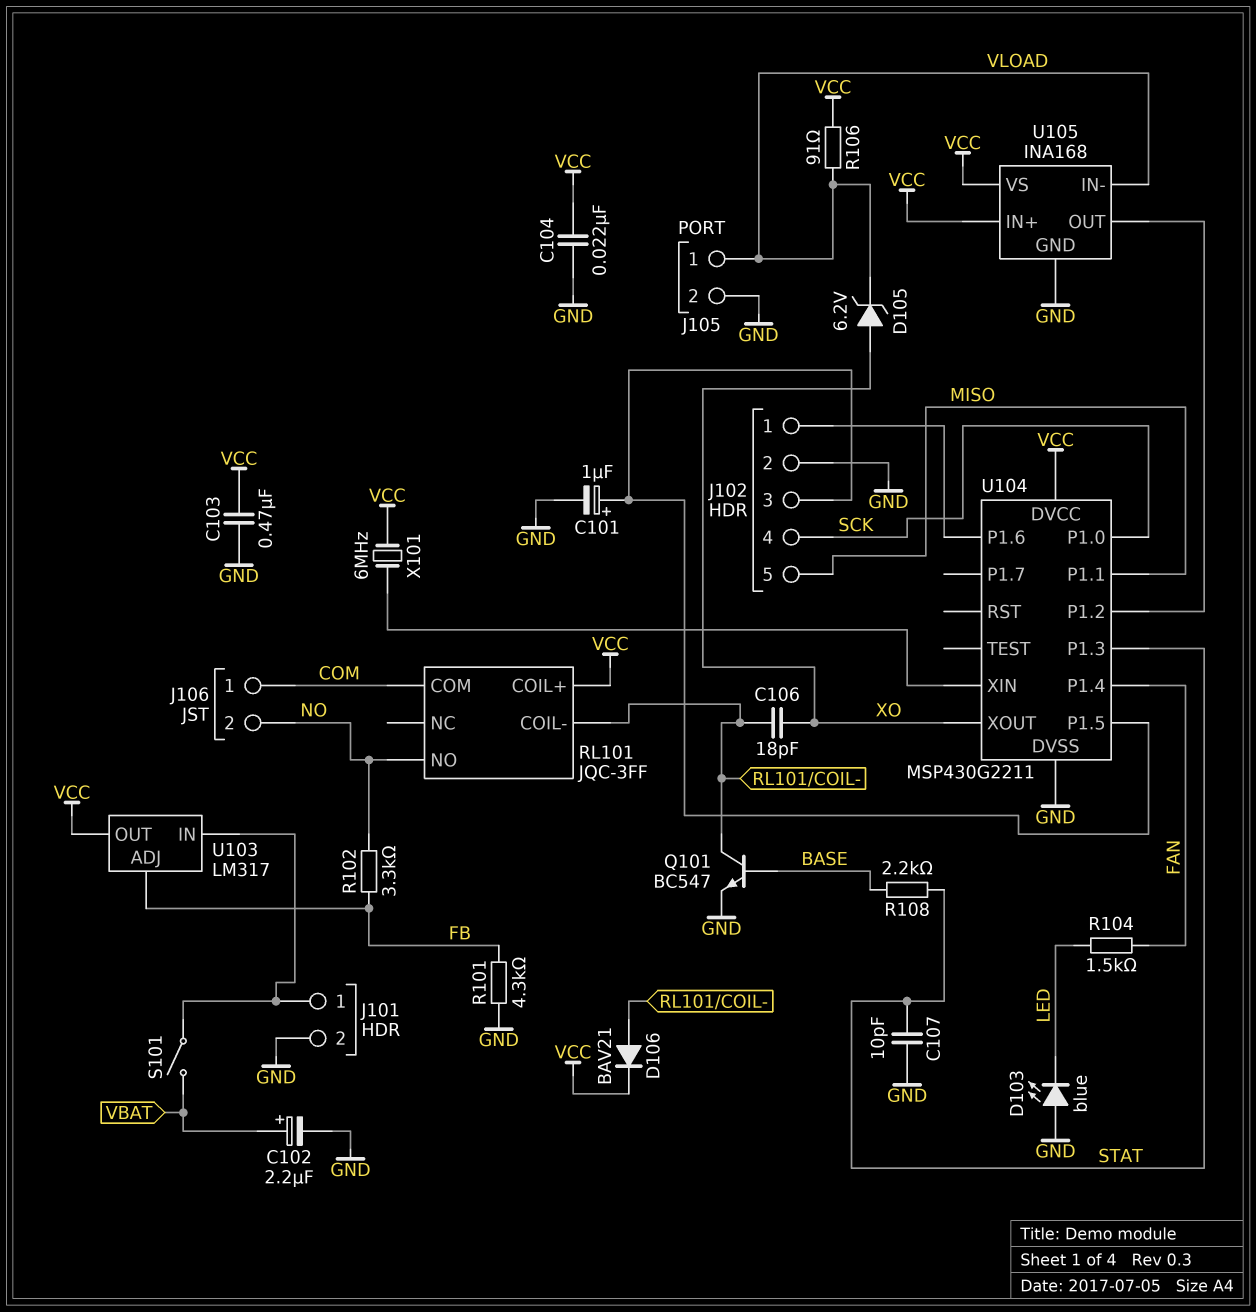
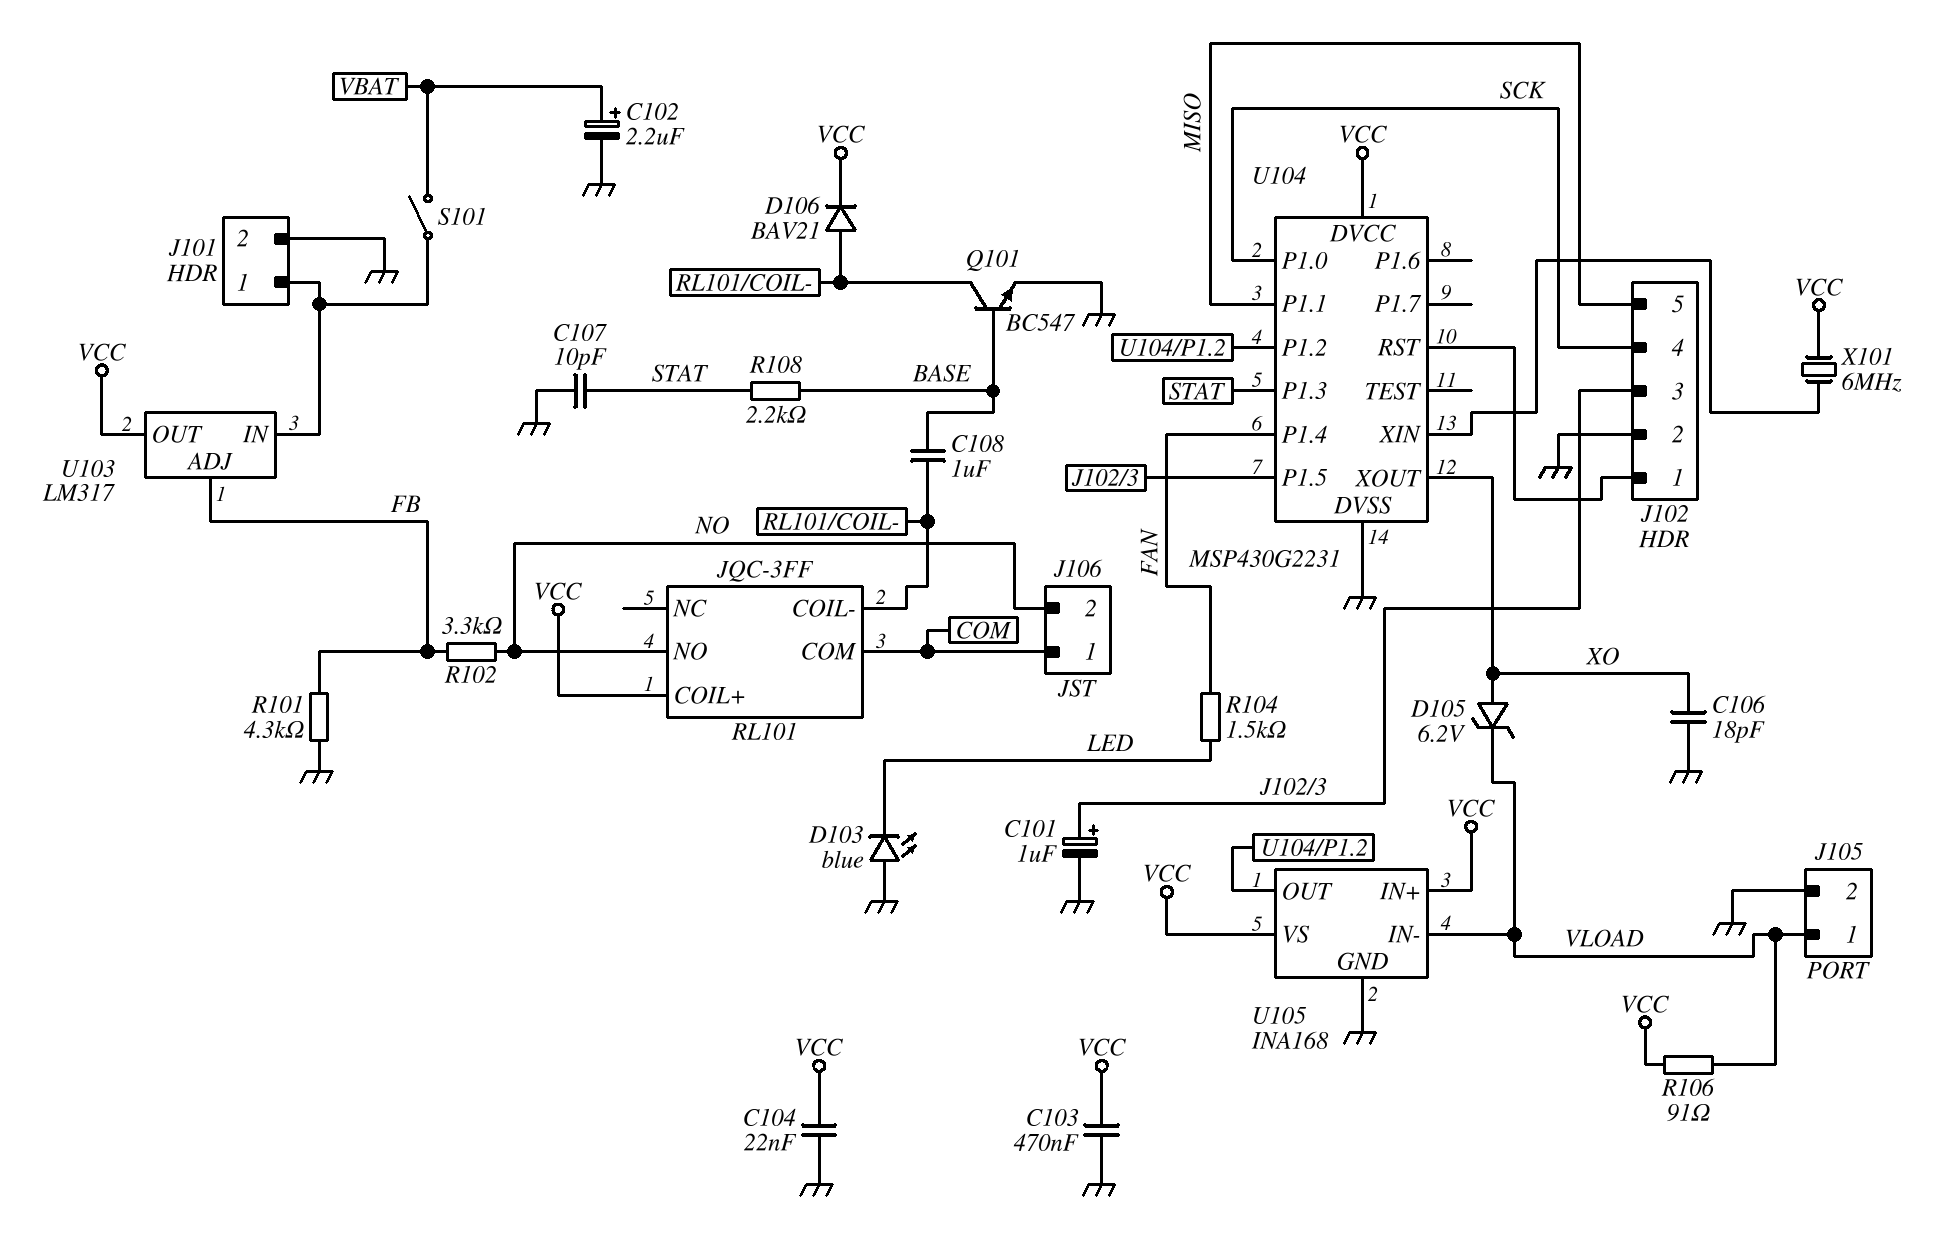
C106: 18pF (RL101/COIL-, XO) -> 18pF (GND, XO)
C108: none -> 1uF (BASE, RL101/COIL-)
U104: MSP430G2211 -> MSP430G2231
U104 pin P1.6: J102/1 -> none
U104 pin RST: none -> J102/1

